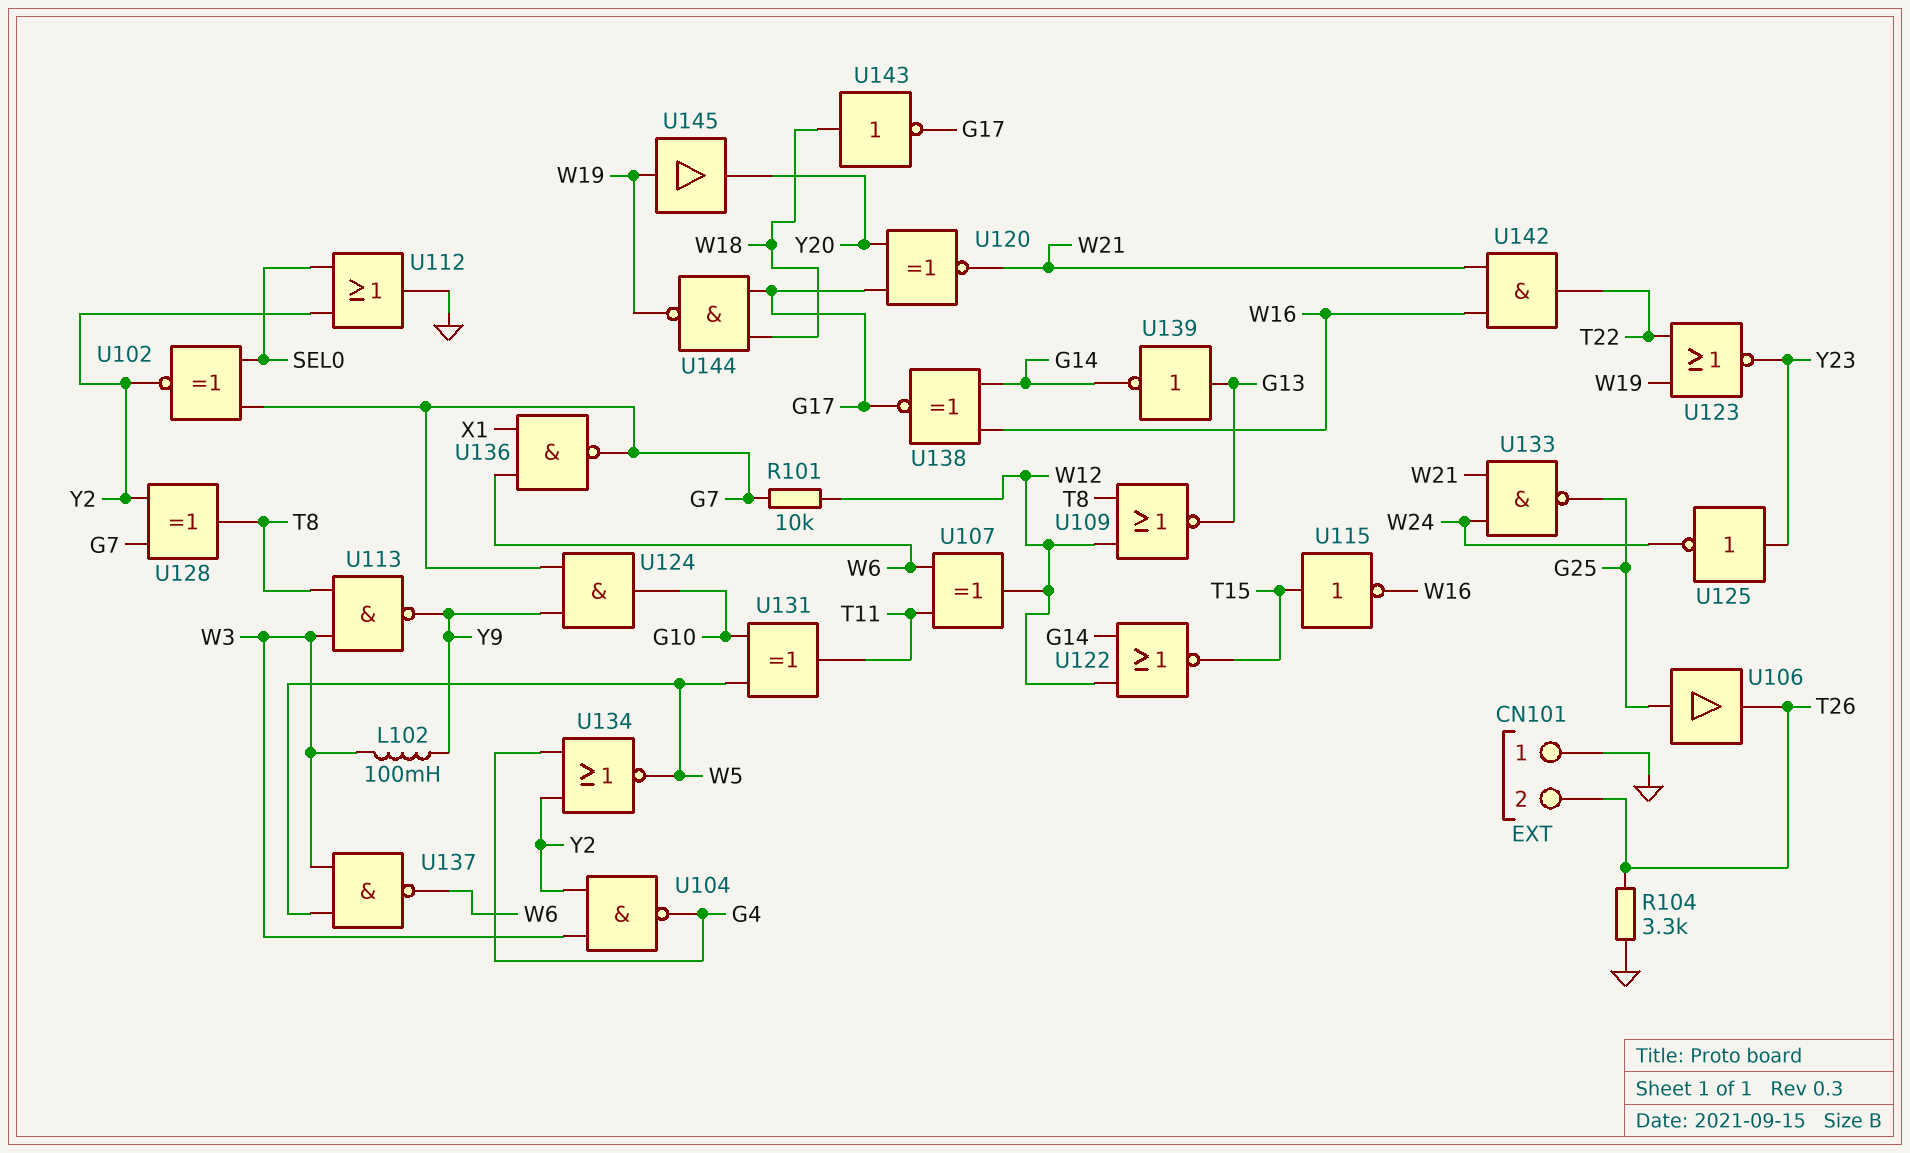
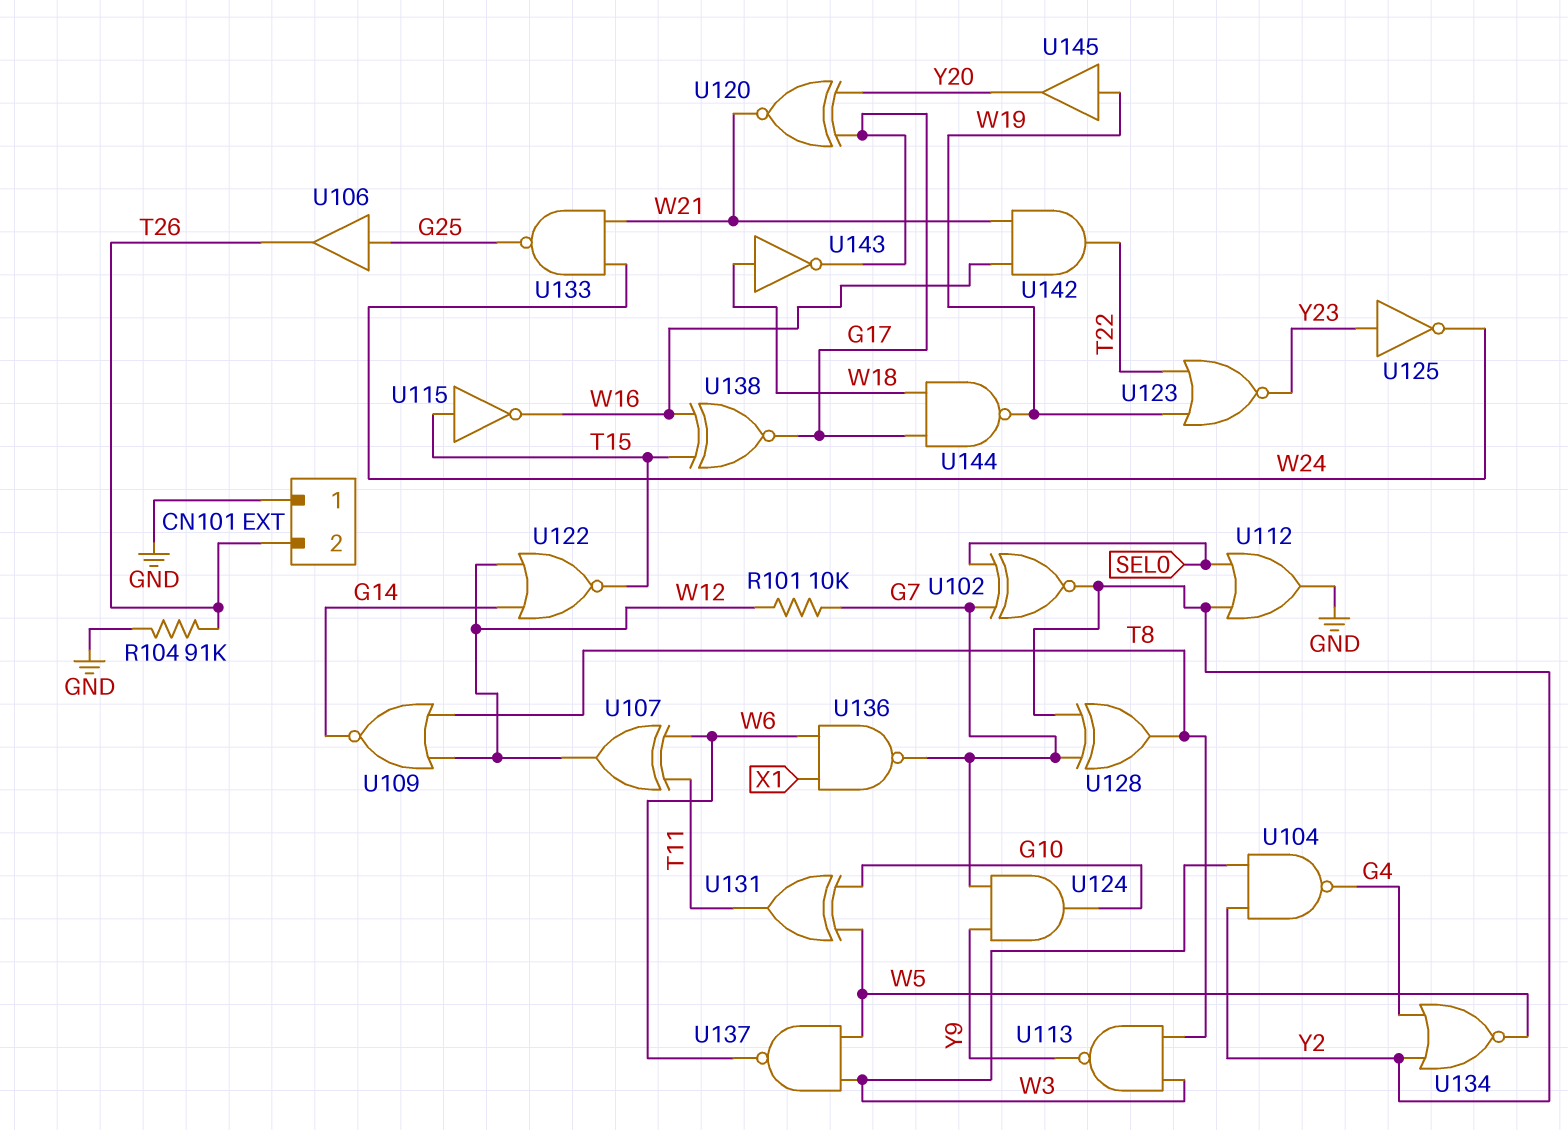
L102: 100mH (W3, Y9) -> none
R104: 3.3k (GND, T26) -> 91k (GND, T26)
U109: NOR (in T8, in W12, out G13) -> NOR (in T8, in W12, out G14)
U138: XNOR (in G14, in W16, out G17) -> XNOR (in T15, in W16, out G17)
U139: NOT (in G13, out G14) -> none

